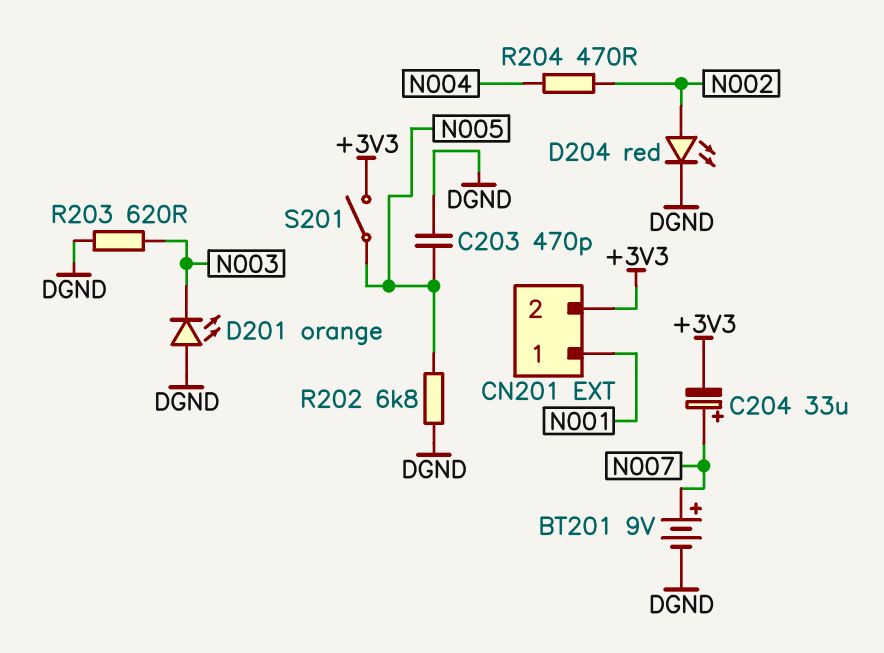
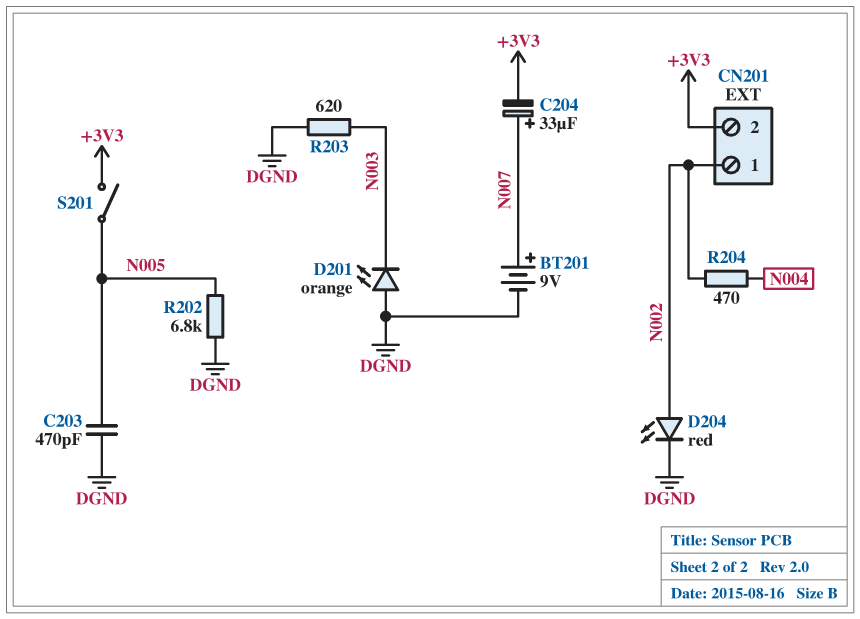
CN201 pin 1: N001 -> N002

